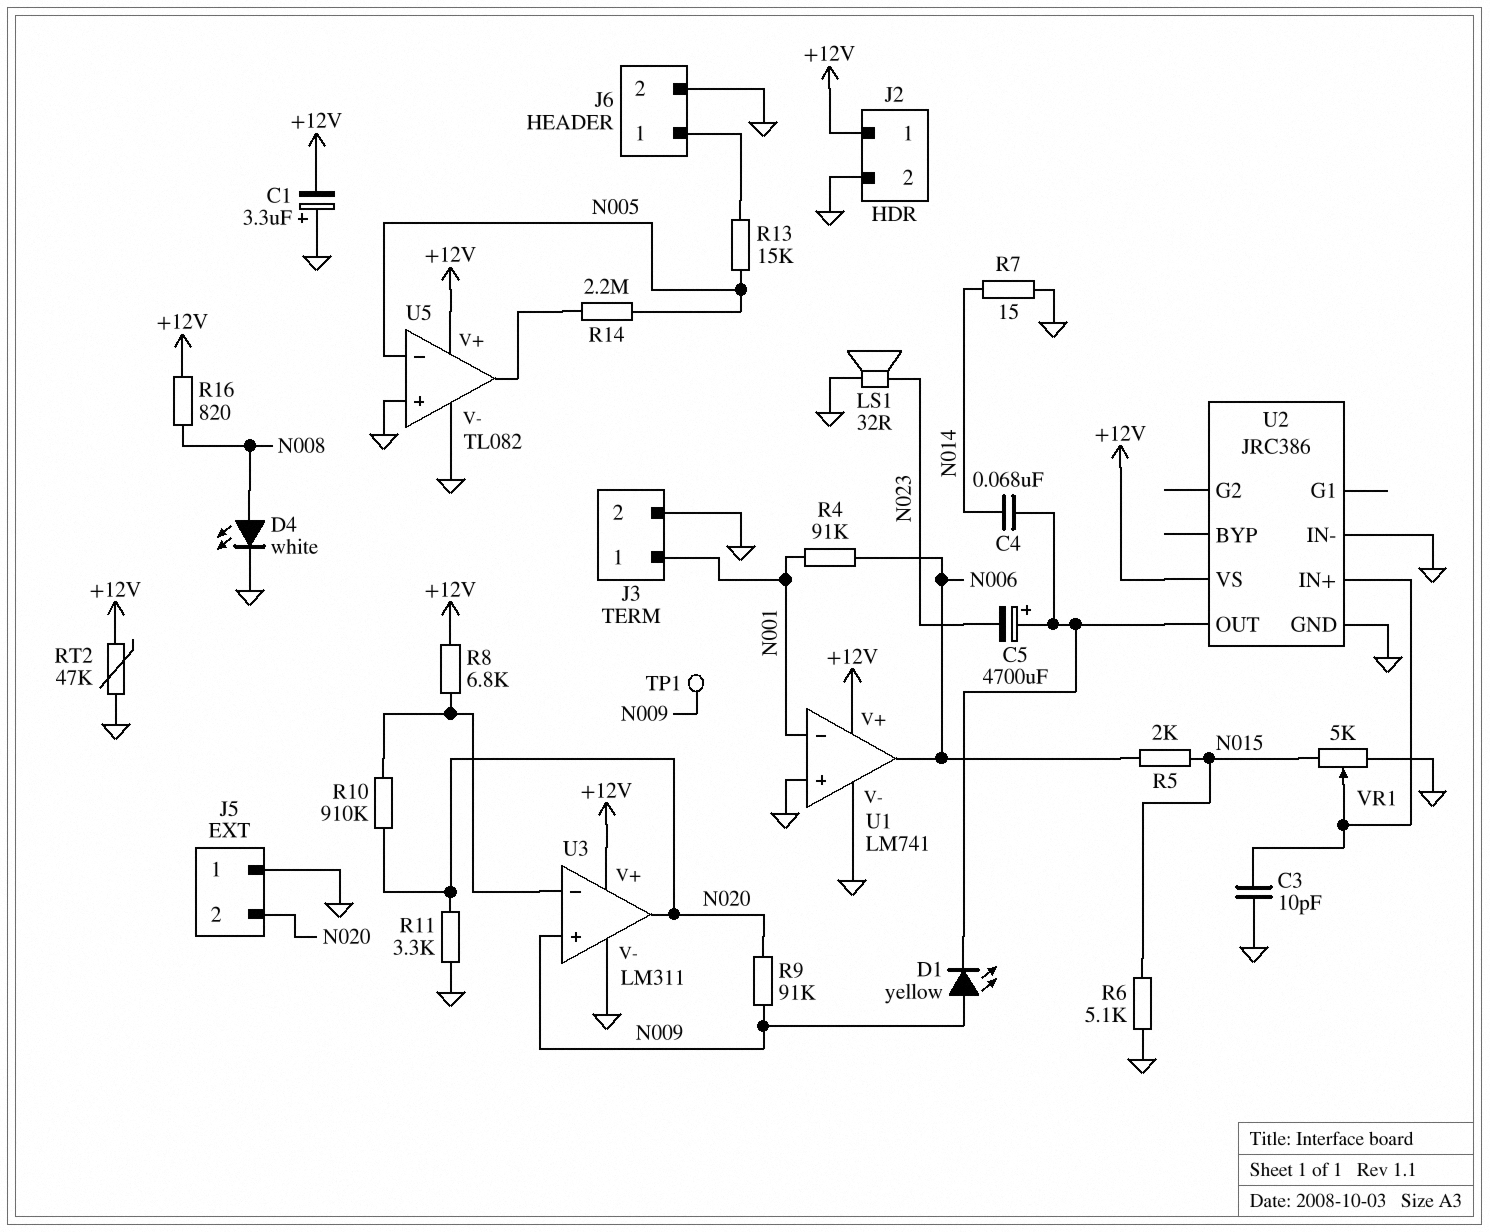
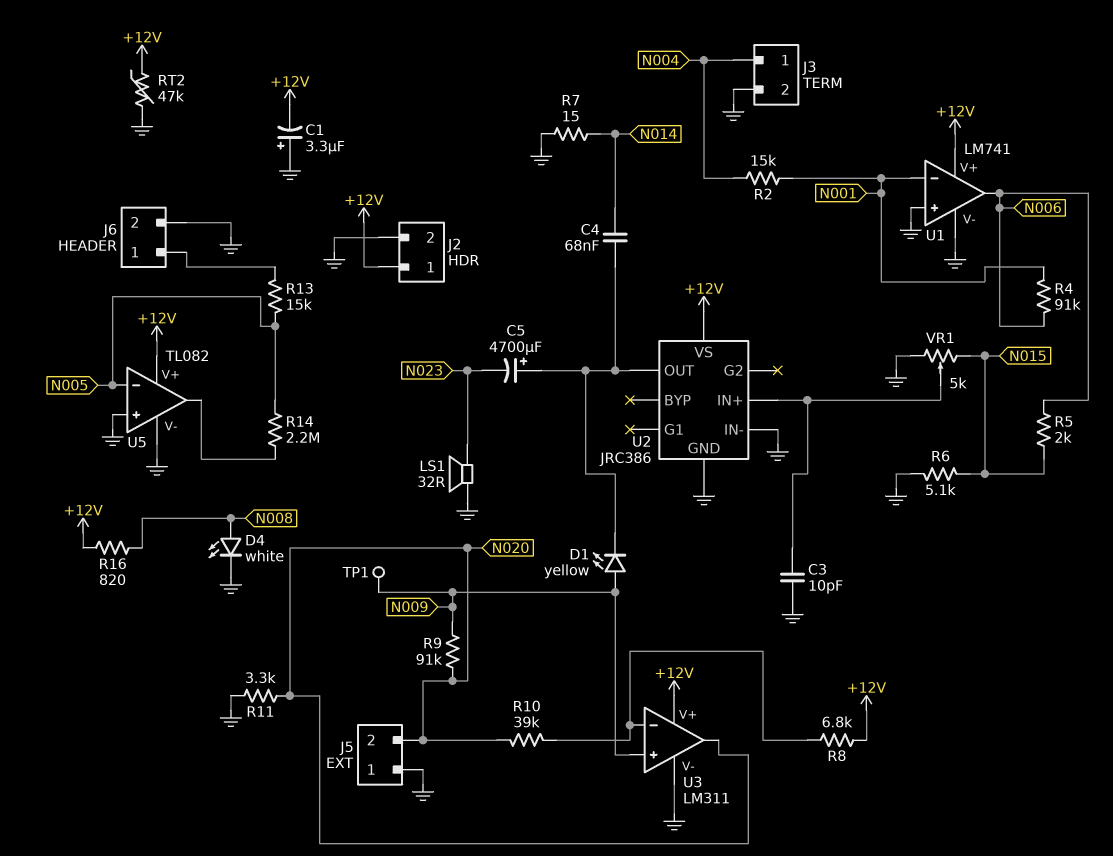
J3 pin 1: N001 -> N004
R2: none -> 15k (N001, N004)
R10: 910k (N020, U3/in-) -> 39k (N020, U3/in-)

